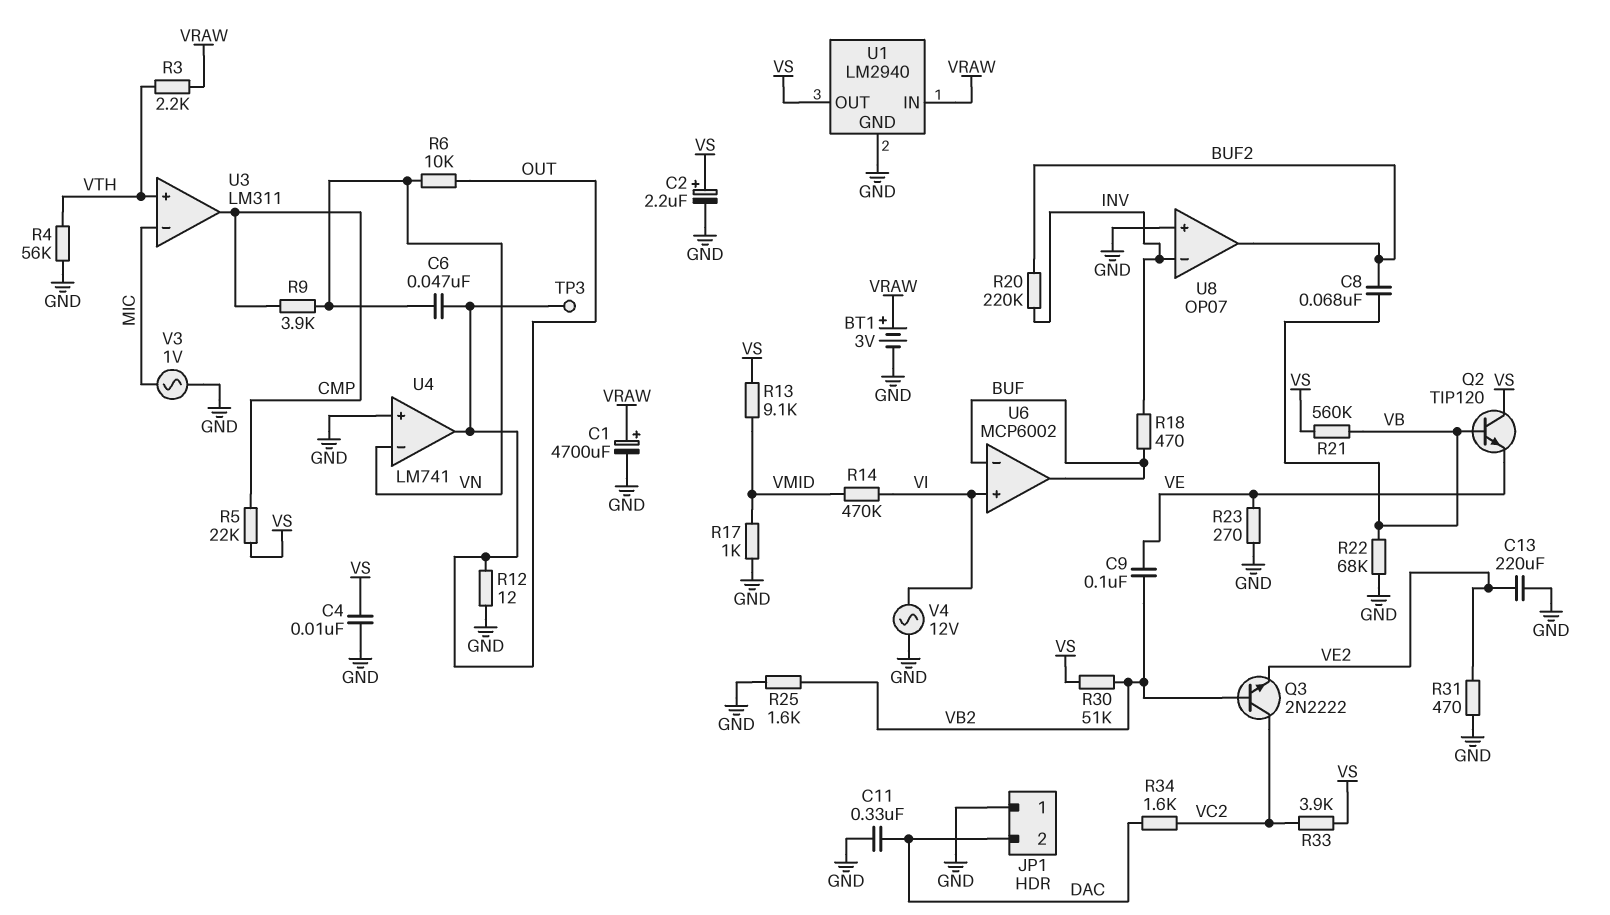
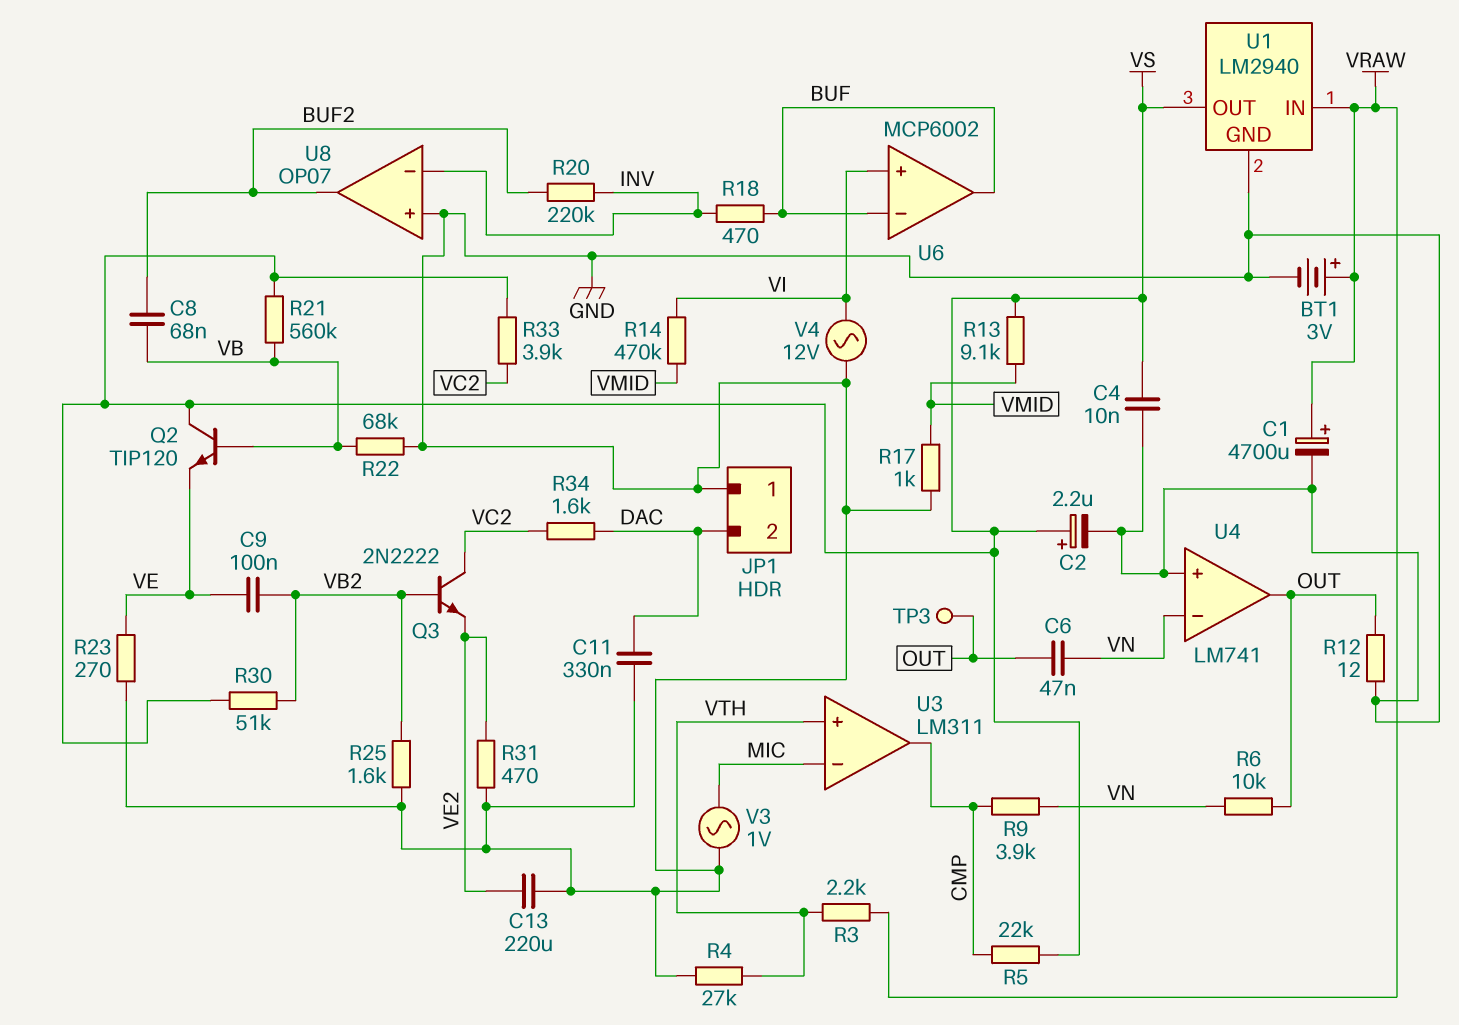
R4: 56k (GND, VTH) -> 27k (GND, VTH)

